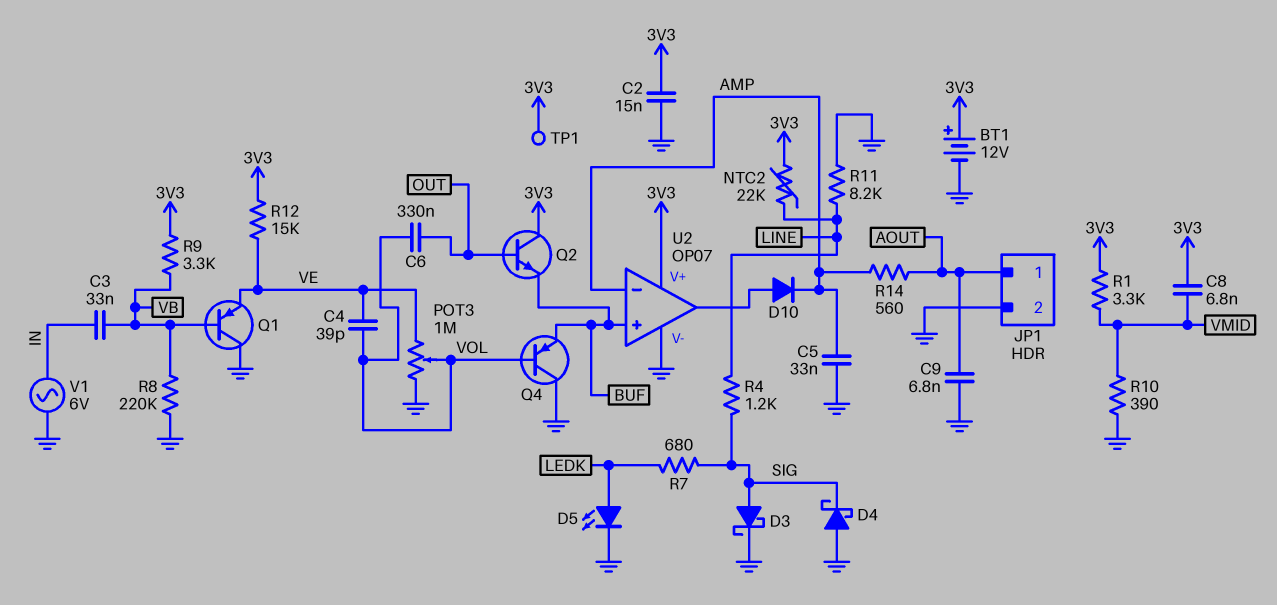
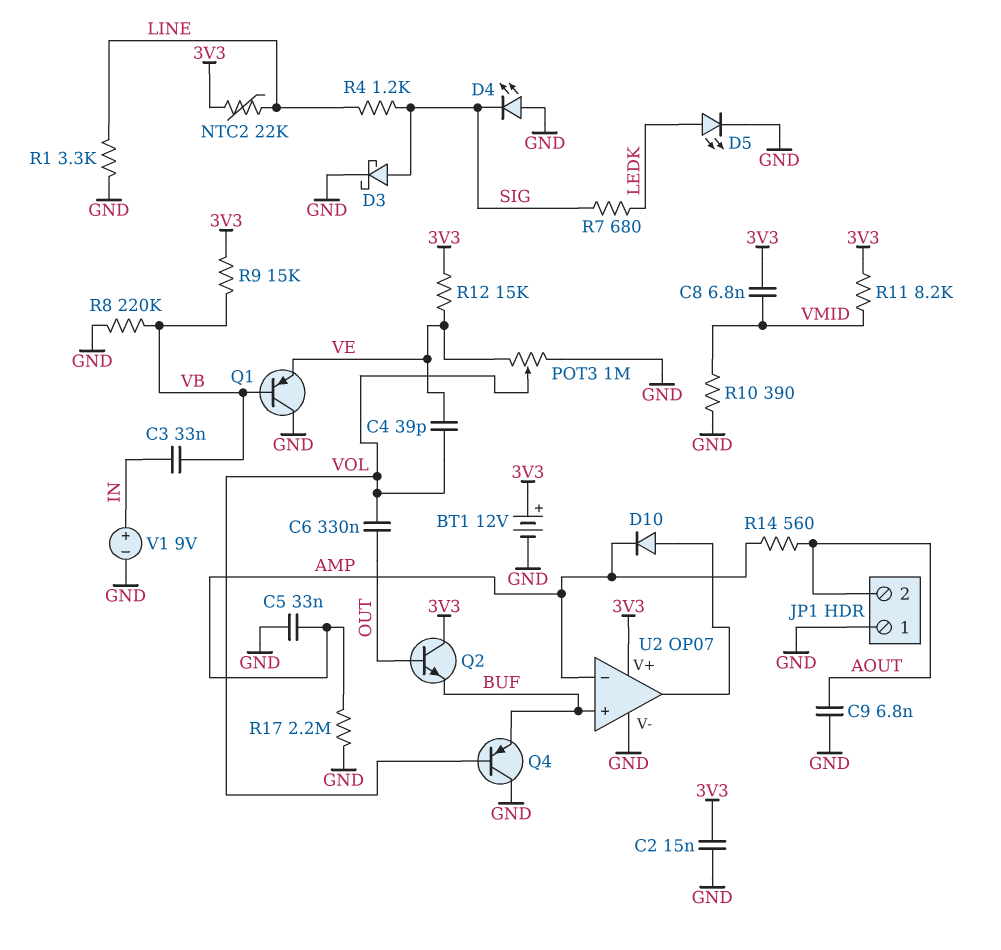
D4: schottky (A GND, K SIG) -> LED (A GND, K SIG)
JP1 pin 1: AOUT -> GND
JP1 pin 2: GND -> AOUT
R1: 3.3k (3V3, VMID) -> 3.3k (GND, LINE)
R9: 3.3k (3V3, VB) -> 15k (3V3, VB)
R11: 8.2k (GND, LINE) -> 8.2k (3V3, VMID)
R17: none -> 2.2M (AMP, GND)
TP1: test point (3V3) -> none
V1: AC 6V (GND, IN) -> 9V (plus IN, minus GND)

